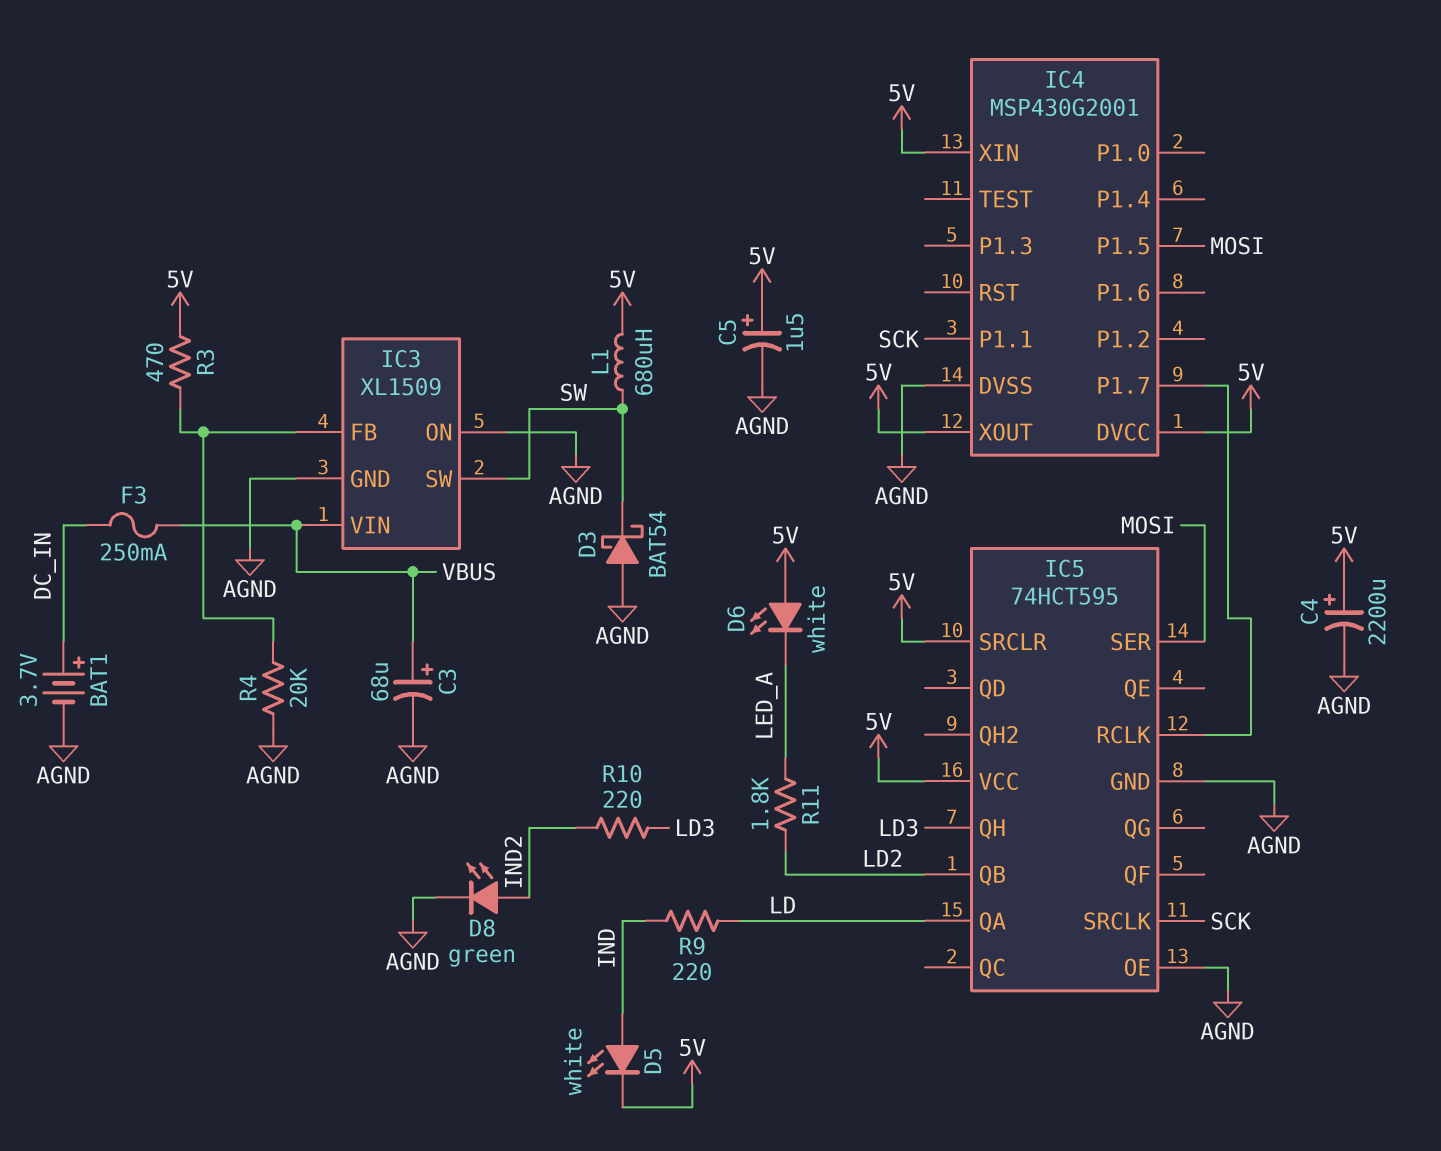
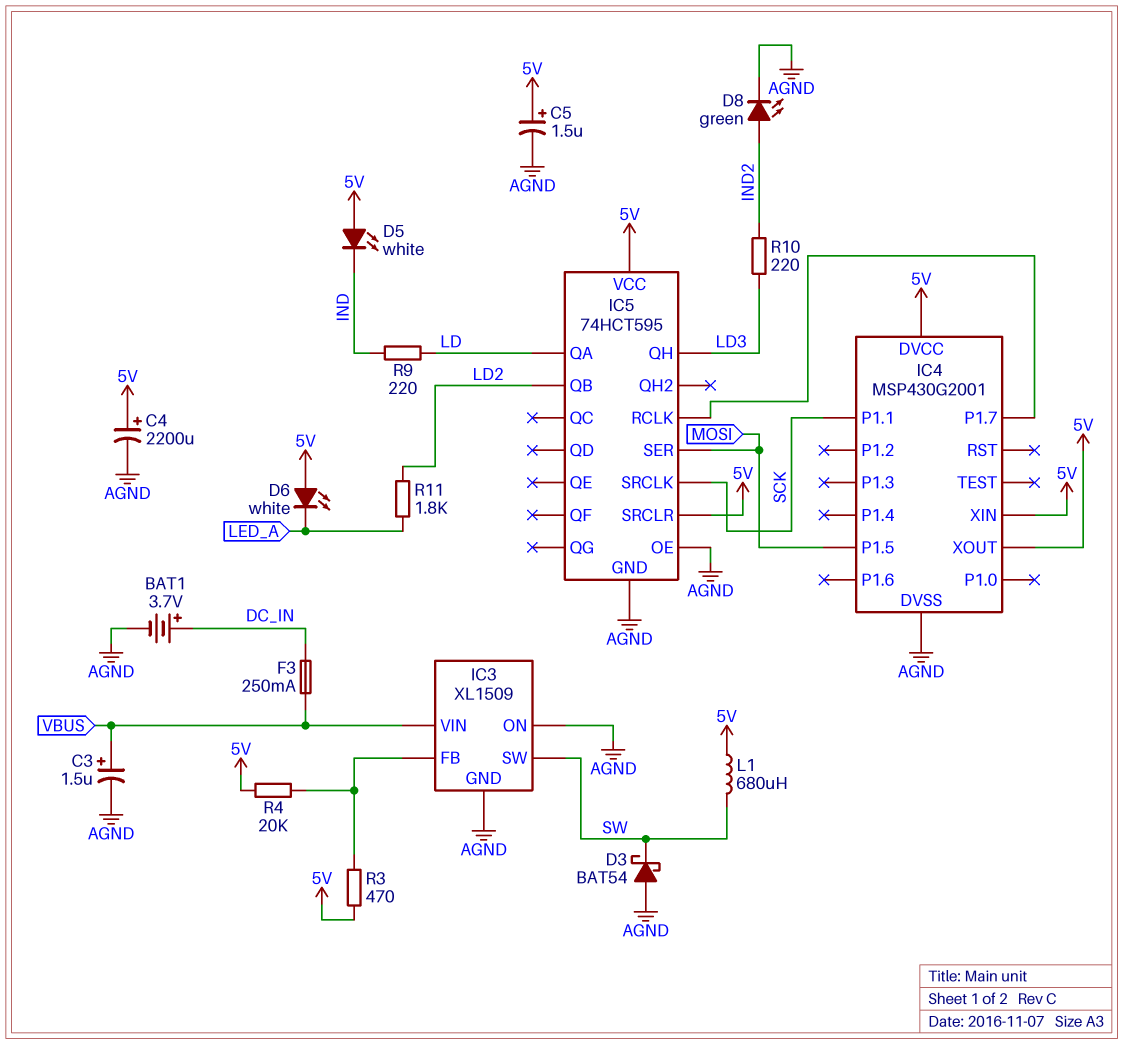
C3: 68uF (plus VBUS, minus AGND) -> 1.5uF (plus VBUS, minus AGND)
D5: LED white (A IND, K 5V) -> LED white (A 5V, K IND)
R4: 20k (AGND, IC3/FB) -> 20k (5V, IC3/FB)

